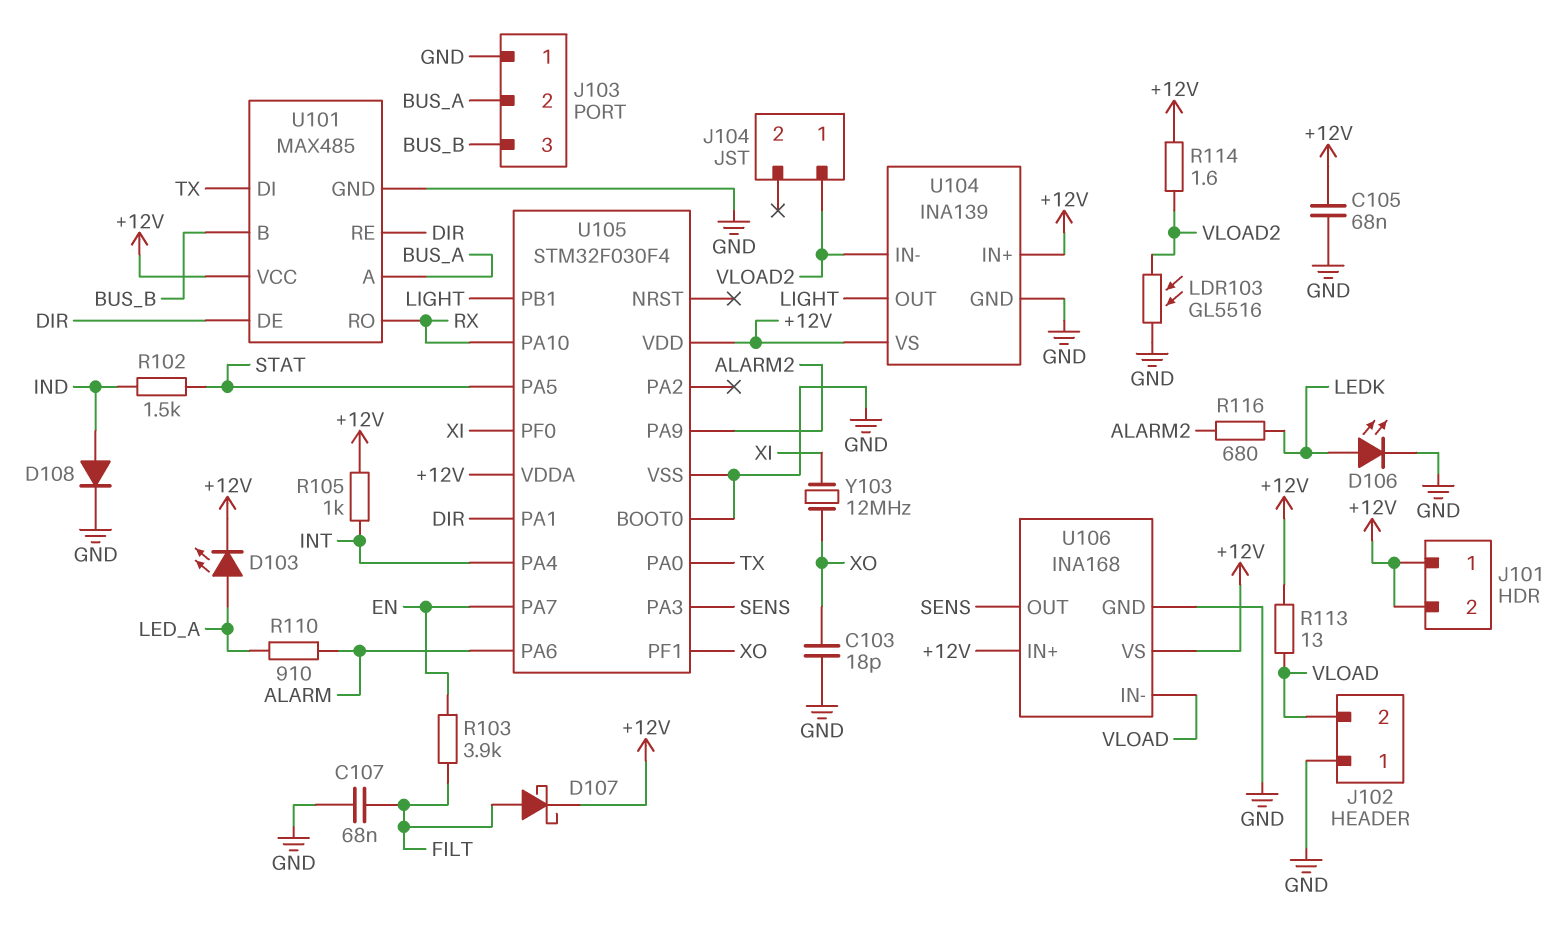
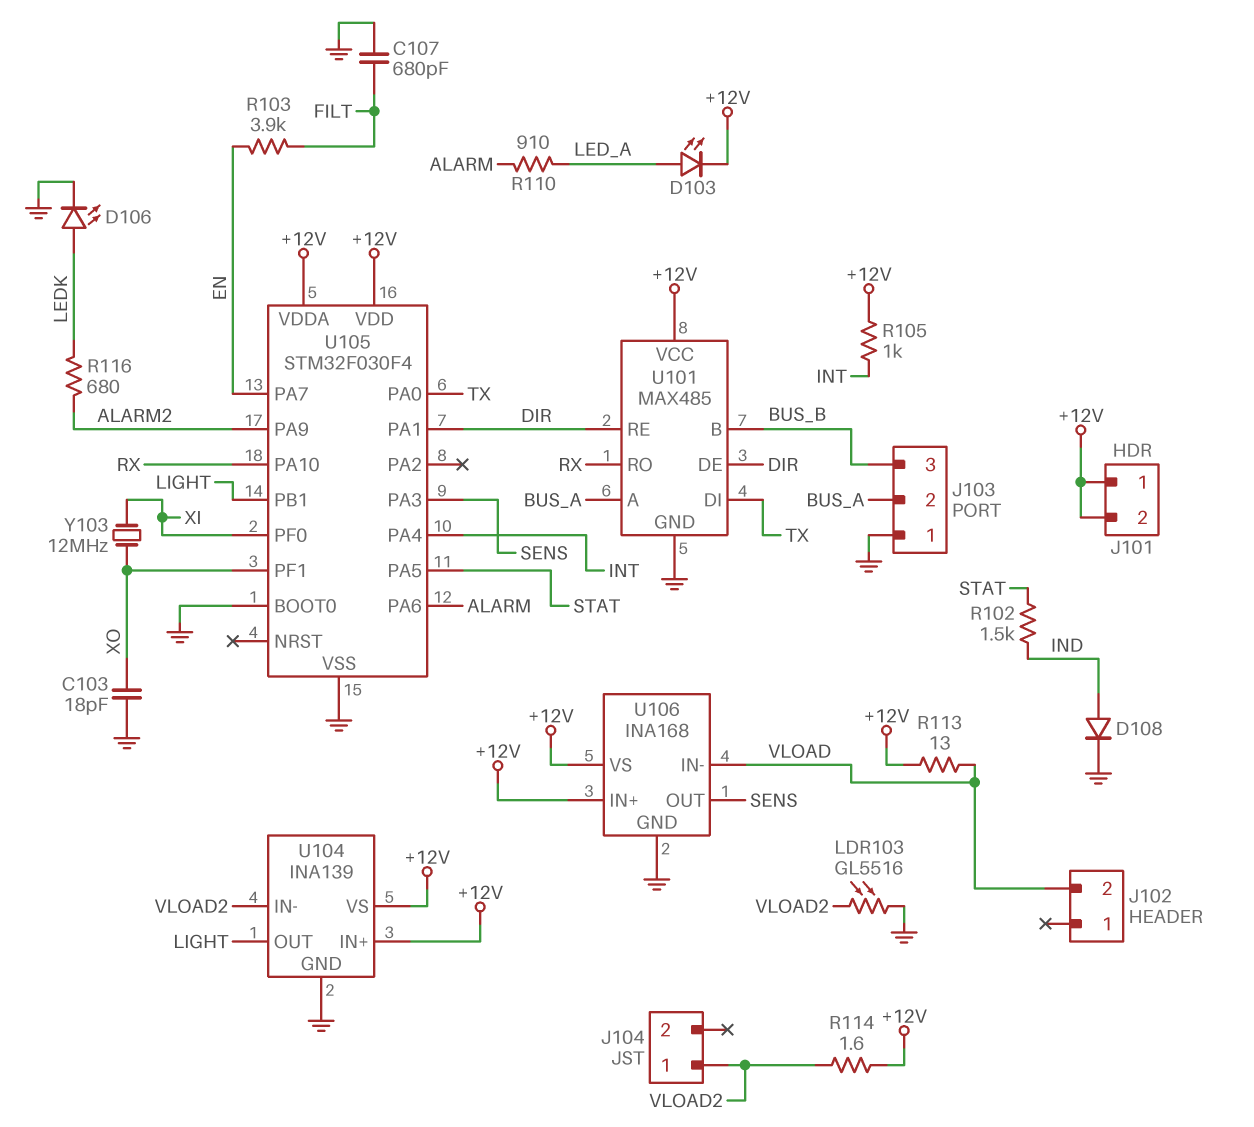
C105: 68nF (+12V, GND) -> none
C107: 68nF (FILT, GND) -> 680pF (FILT, GND)
D107: schottky (A FILT, K +12V) -> none
J102 pin 1: GND -> none

